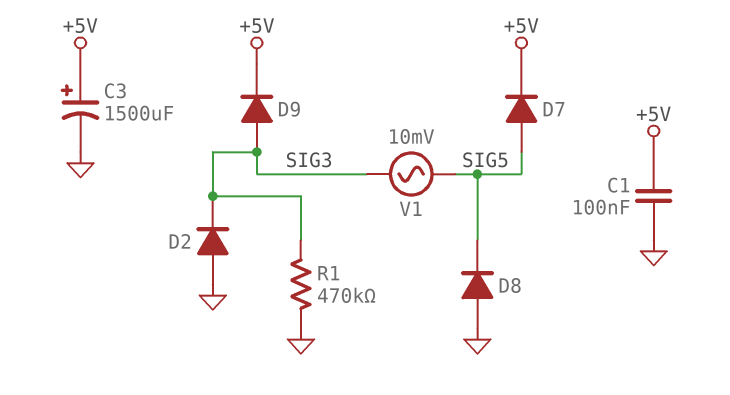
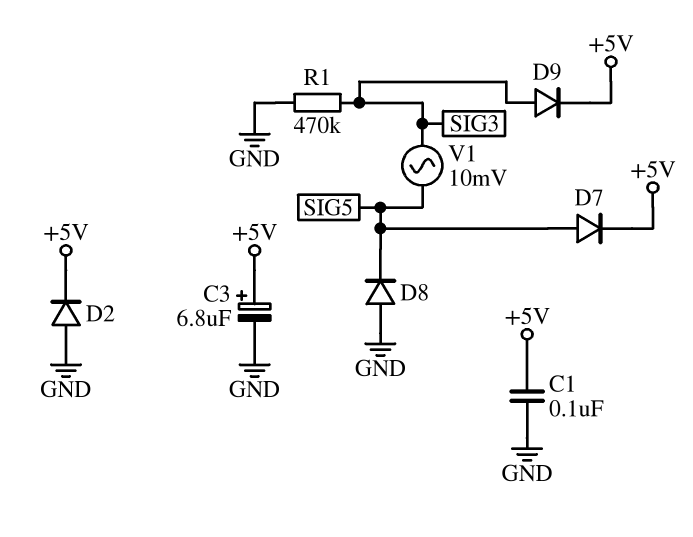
C3: 1500uF (plus +5V, minus GND) -> 6.8uF (plus +5V, minus GND)
D2: diode (A GND, K SIG3) -> diode (A GND, K +5V)

